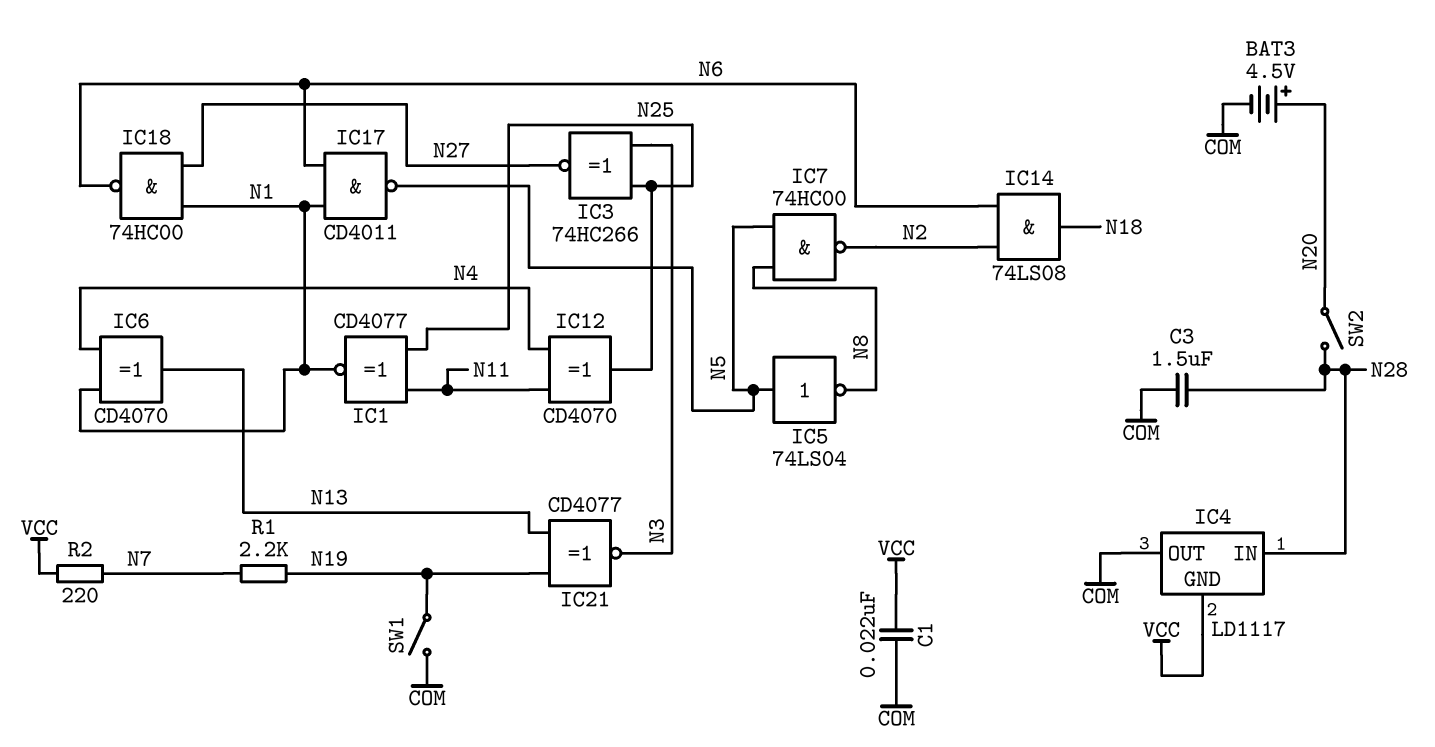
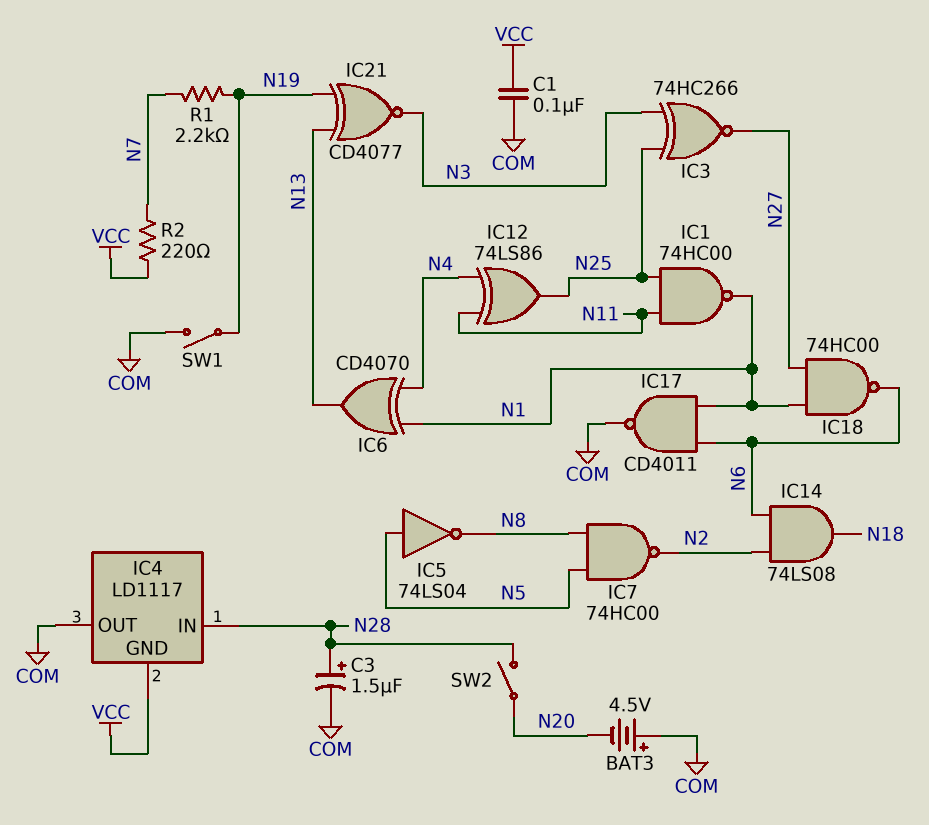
BAT3: 4.5V (plus N20, minus COM) -> 4.5V (plus COM, minus N20)
C1: 22nF (COM, VCC) -> 100nF (COM, VCC)
C3: 1.5uF (COM, N28) -> 1.5uF (plus N28, minus COM)
IC1: XNOR CD4077 (in N11, in N25, out N1) -> NAND 74HC00 (in N11, in N25, out N1)
IC12: XOR CD4070 (in N4, in N11, out N25) -> XOR 74LS86 (in N4, in N11, out N25)
IC17: NAND CD4011 (in N1, in N6, out N5) -> NAND CD4011 (in N1, in N6, out COM)

